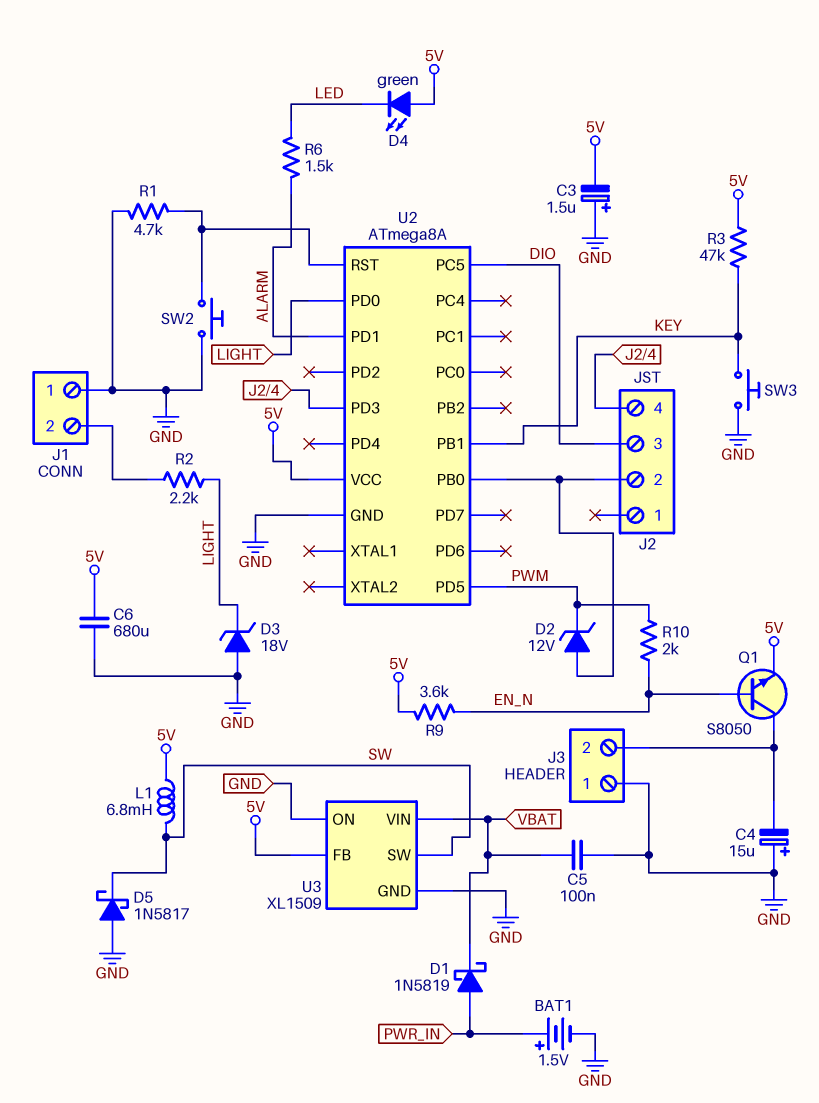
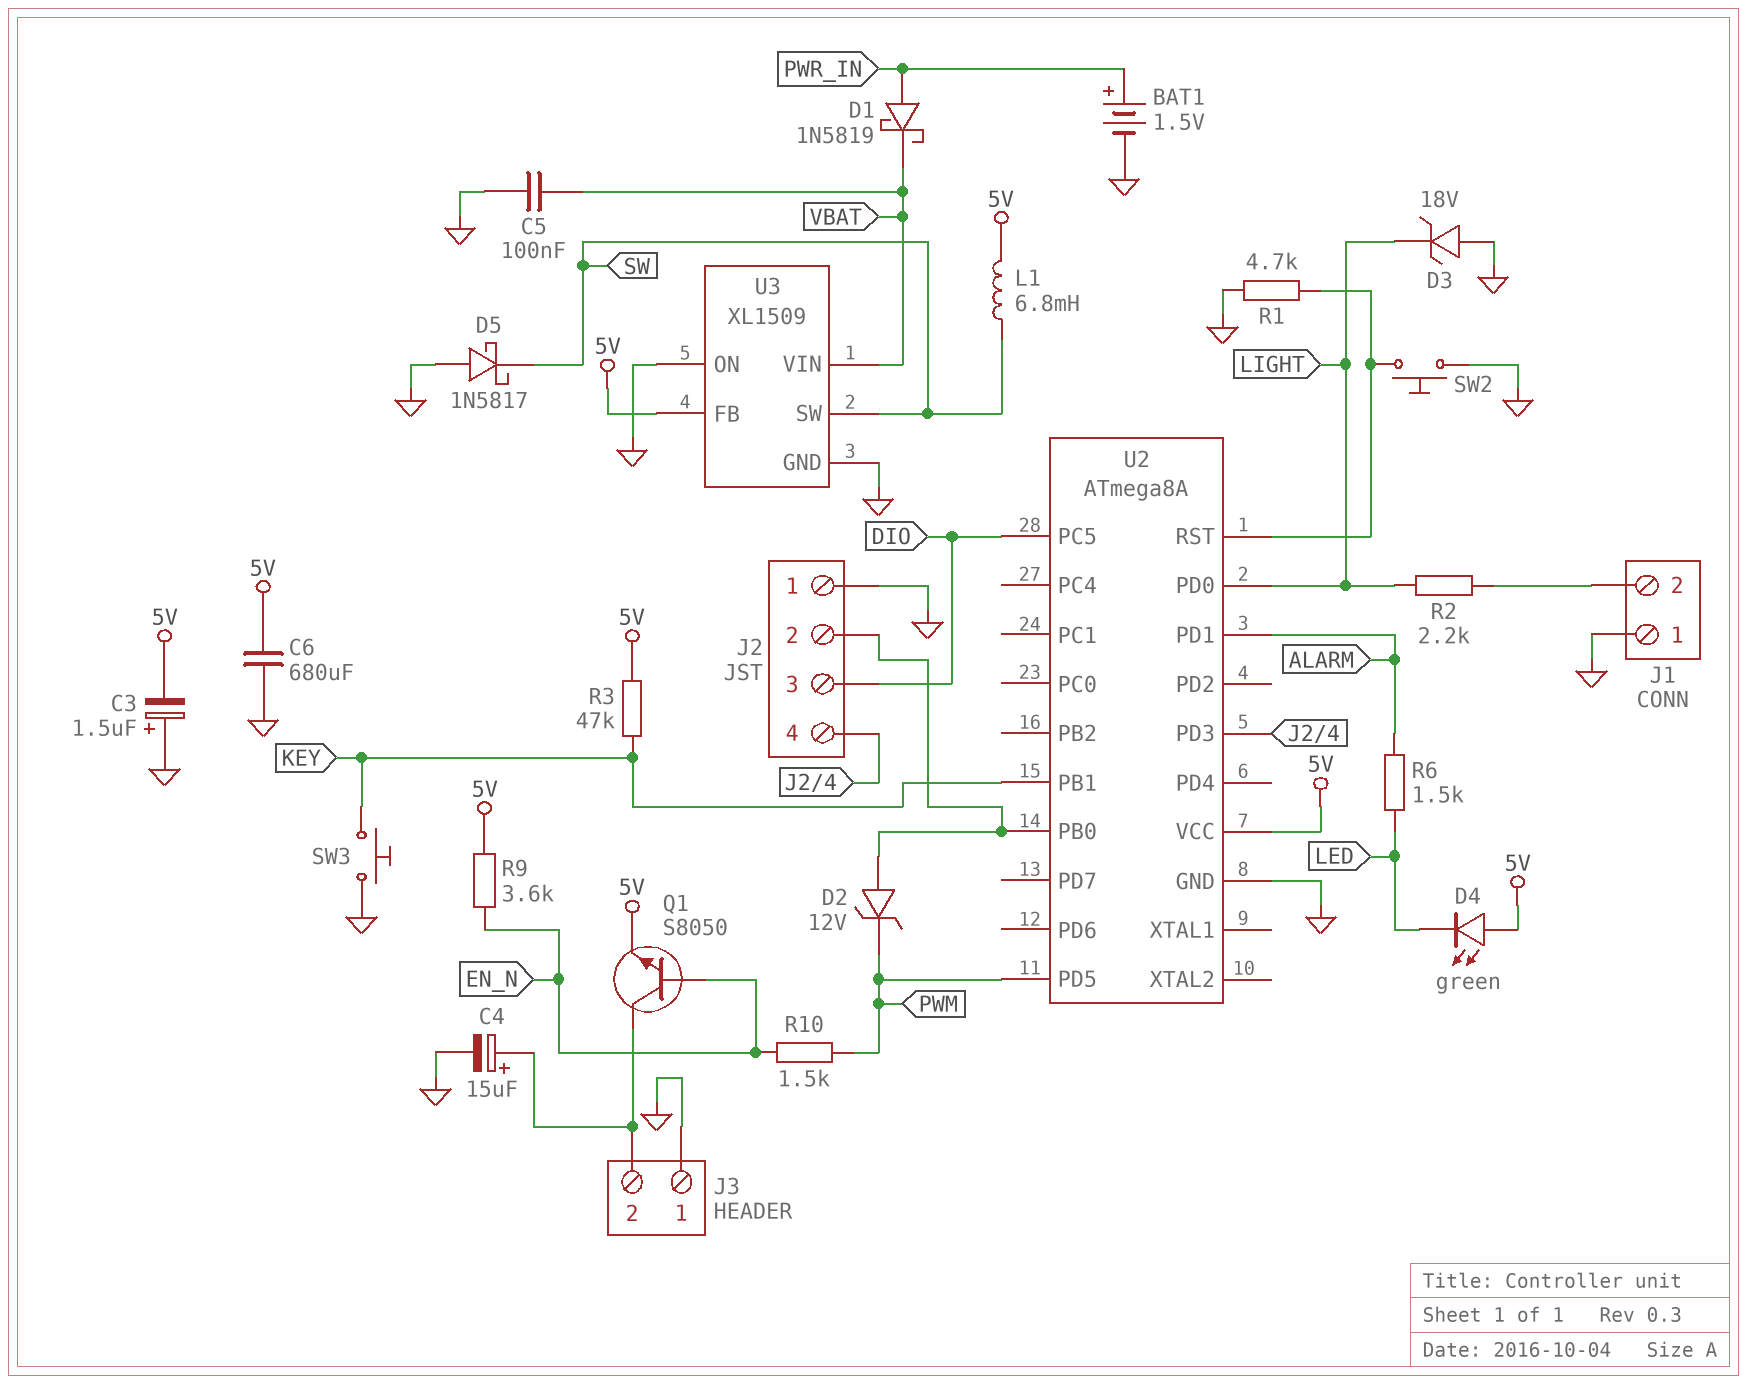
C4: 15uF (plus GND, minus J3/2) -> 15uF (plus J3/2, minus GND)
J2 pin 1: none -> GND
R10: 2k (EN_N, PWM) -> 1.5k (EN_N, PWM)

